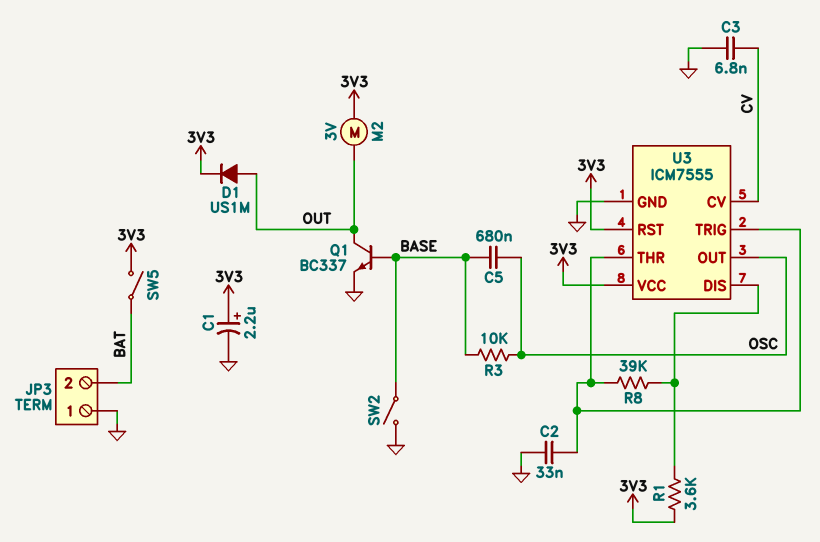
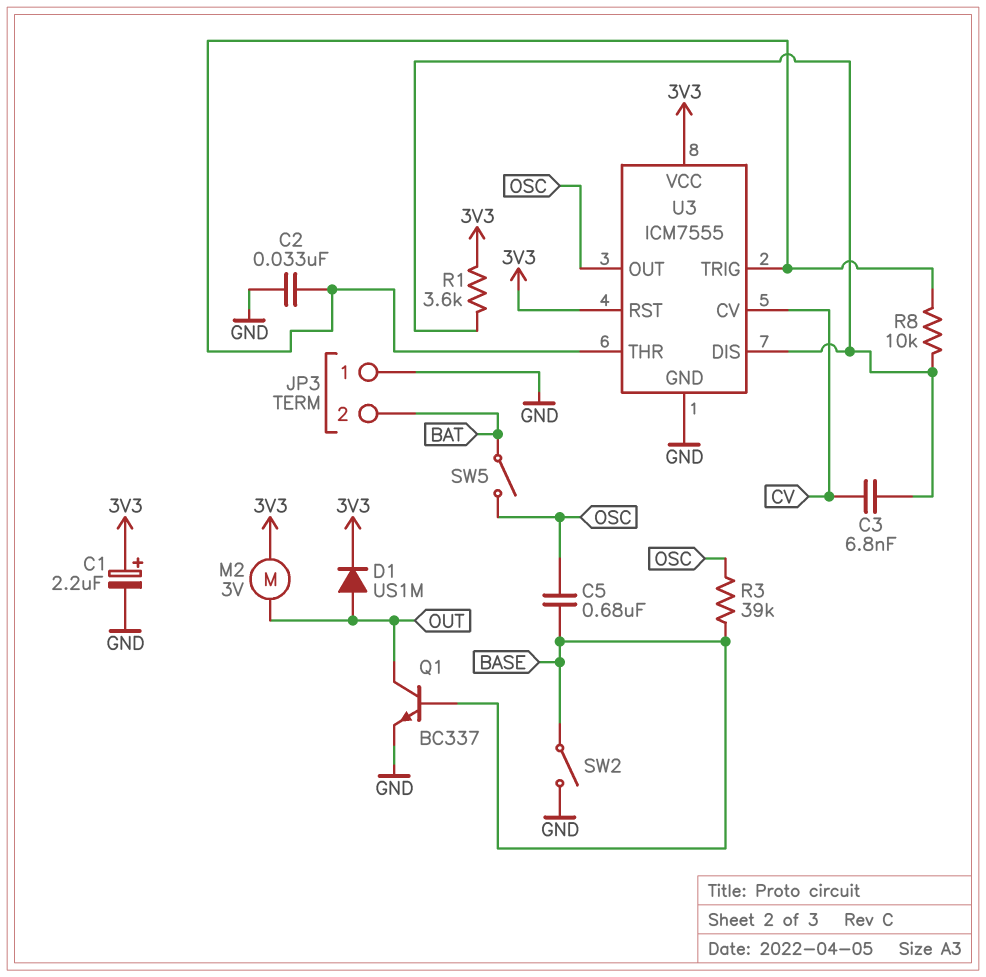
C3: 6.8nF (CV, GND) -> 6.8nF (CV, U3/DIS)
R3: 10k (BASE, OSC) -> 39k (BASE, OSC)
R8: 39k (U3/DIS, U3/THR) -> 10k (U3/DIS, U3/THR)
SW5: switch (3V3, BAT) -> switch (BAT, OSC)

